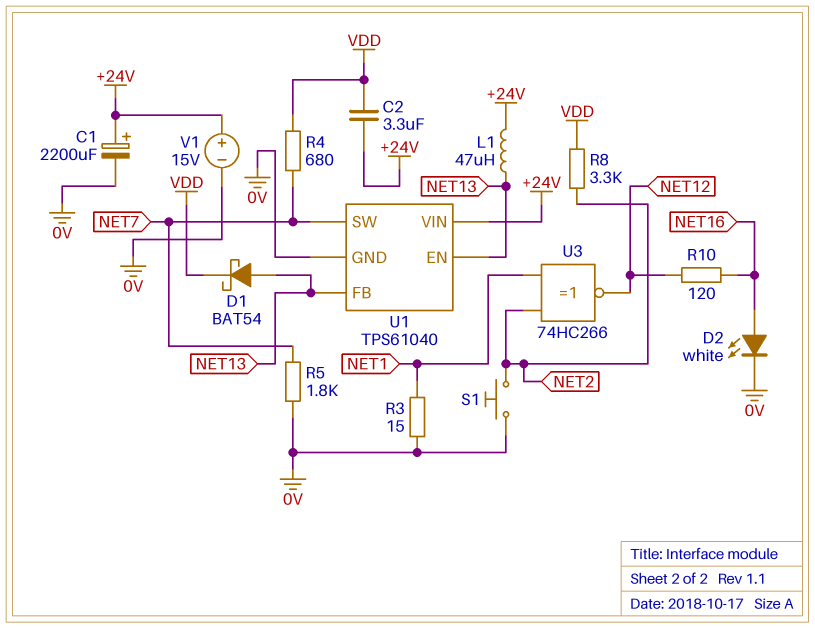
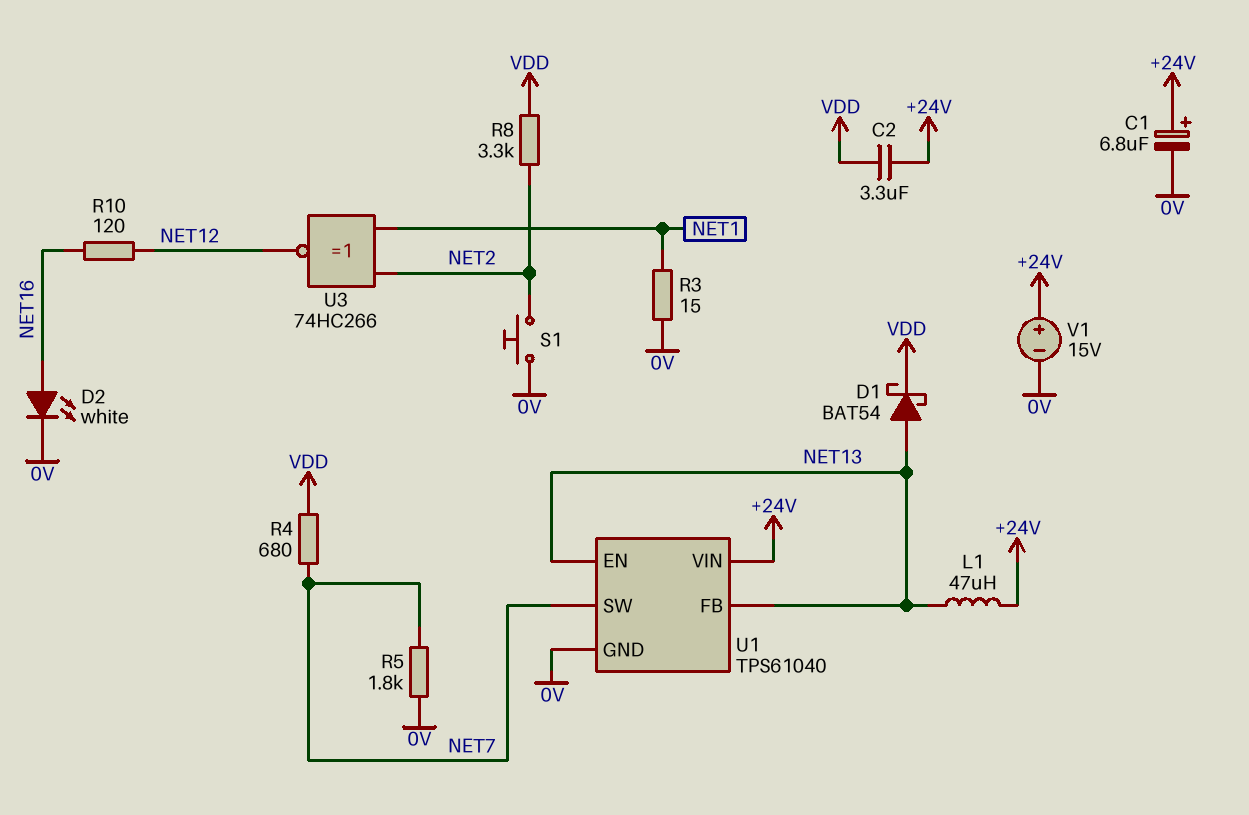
C1: 2200uF (plus +24V, minus 0V) -> 6.8uF (plus +24V, minus 0V)

